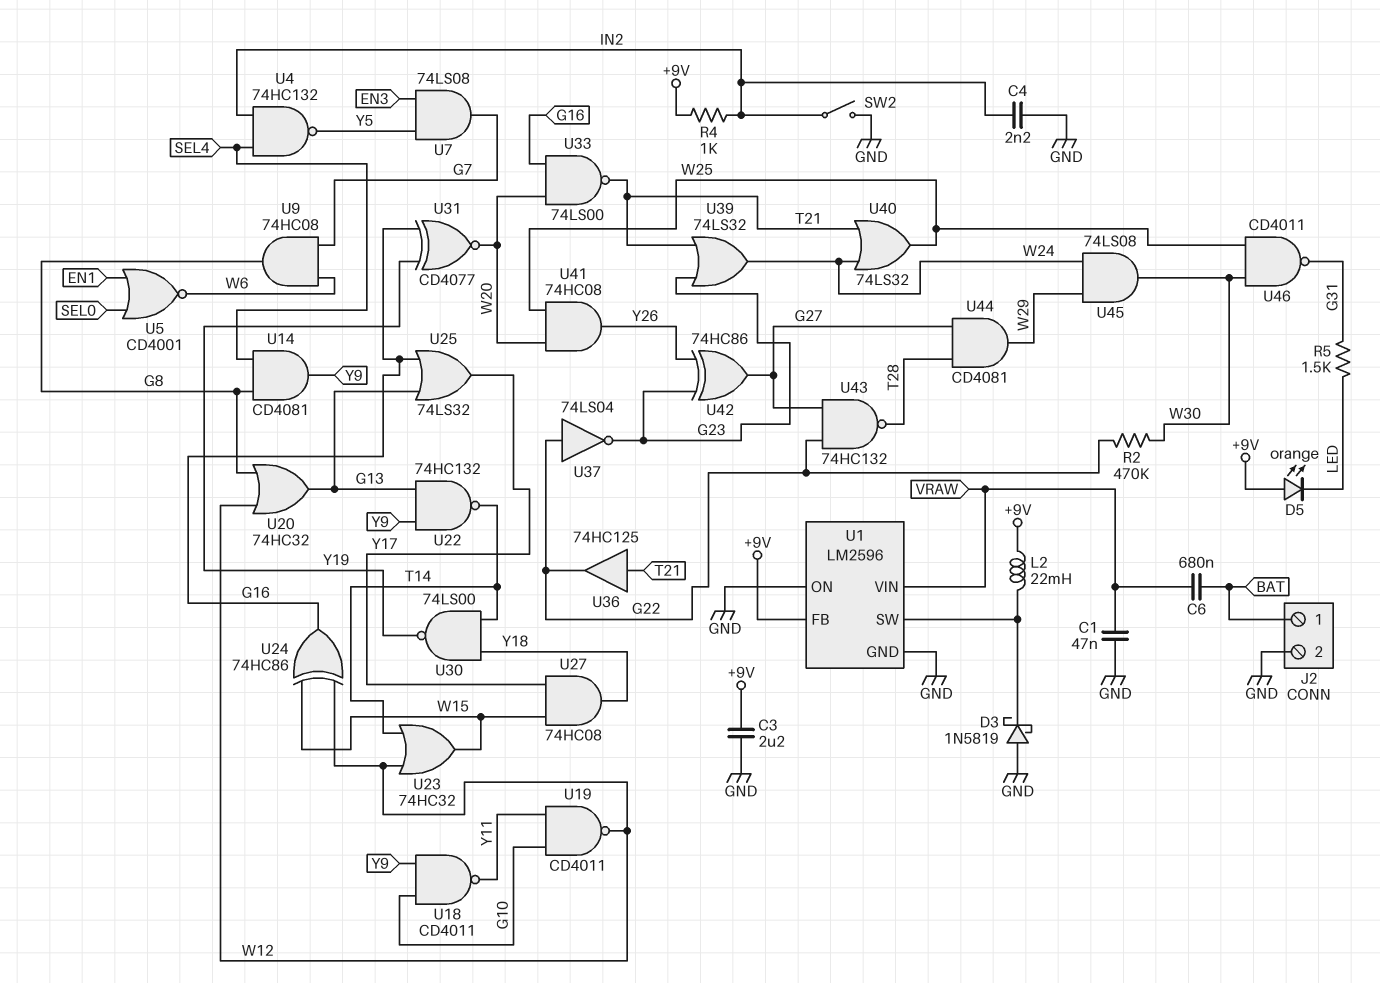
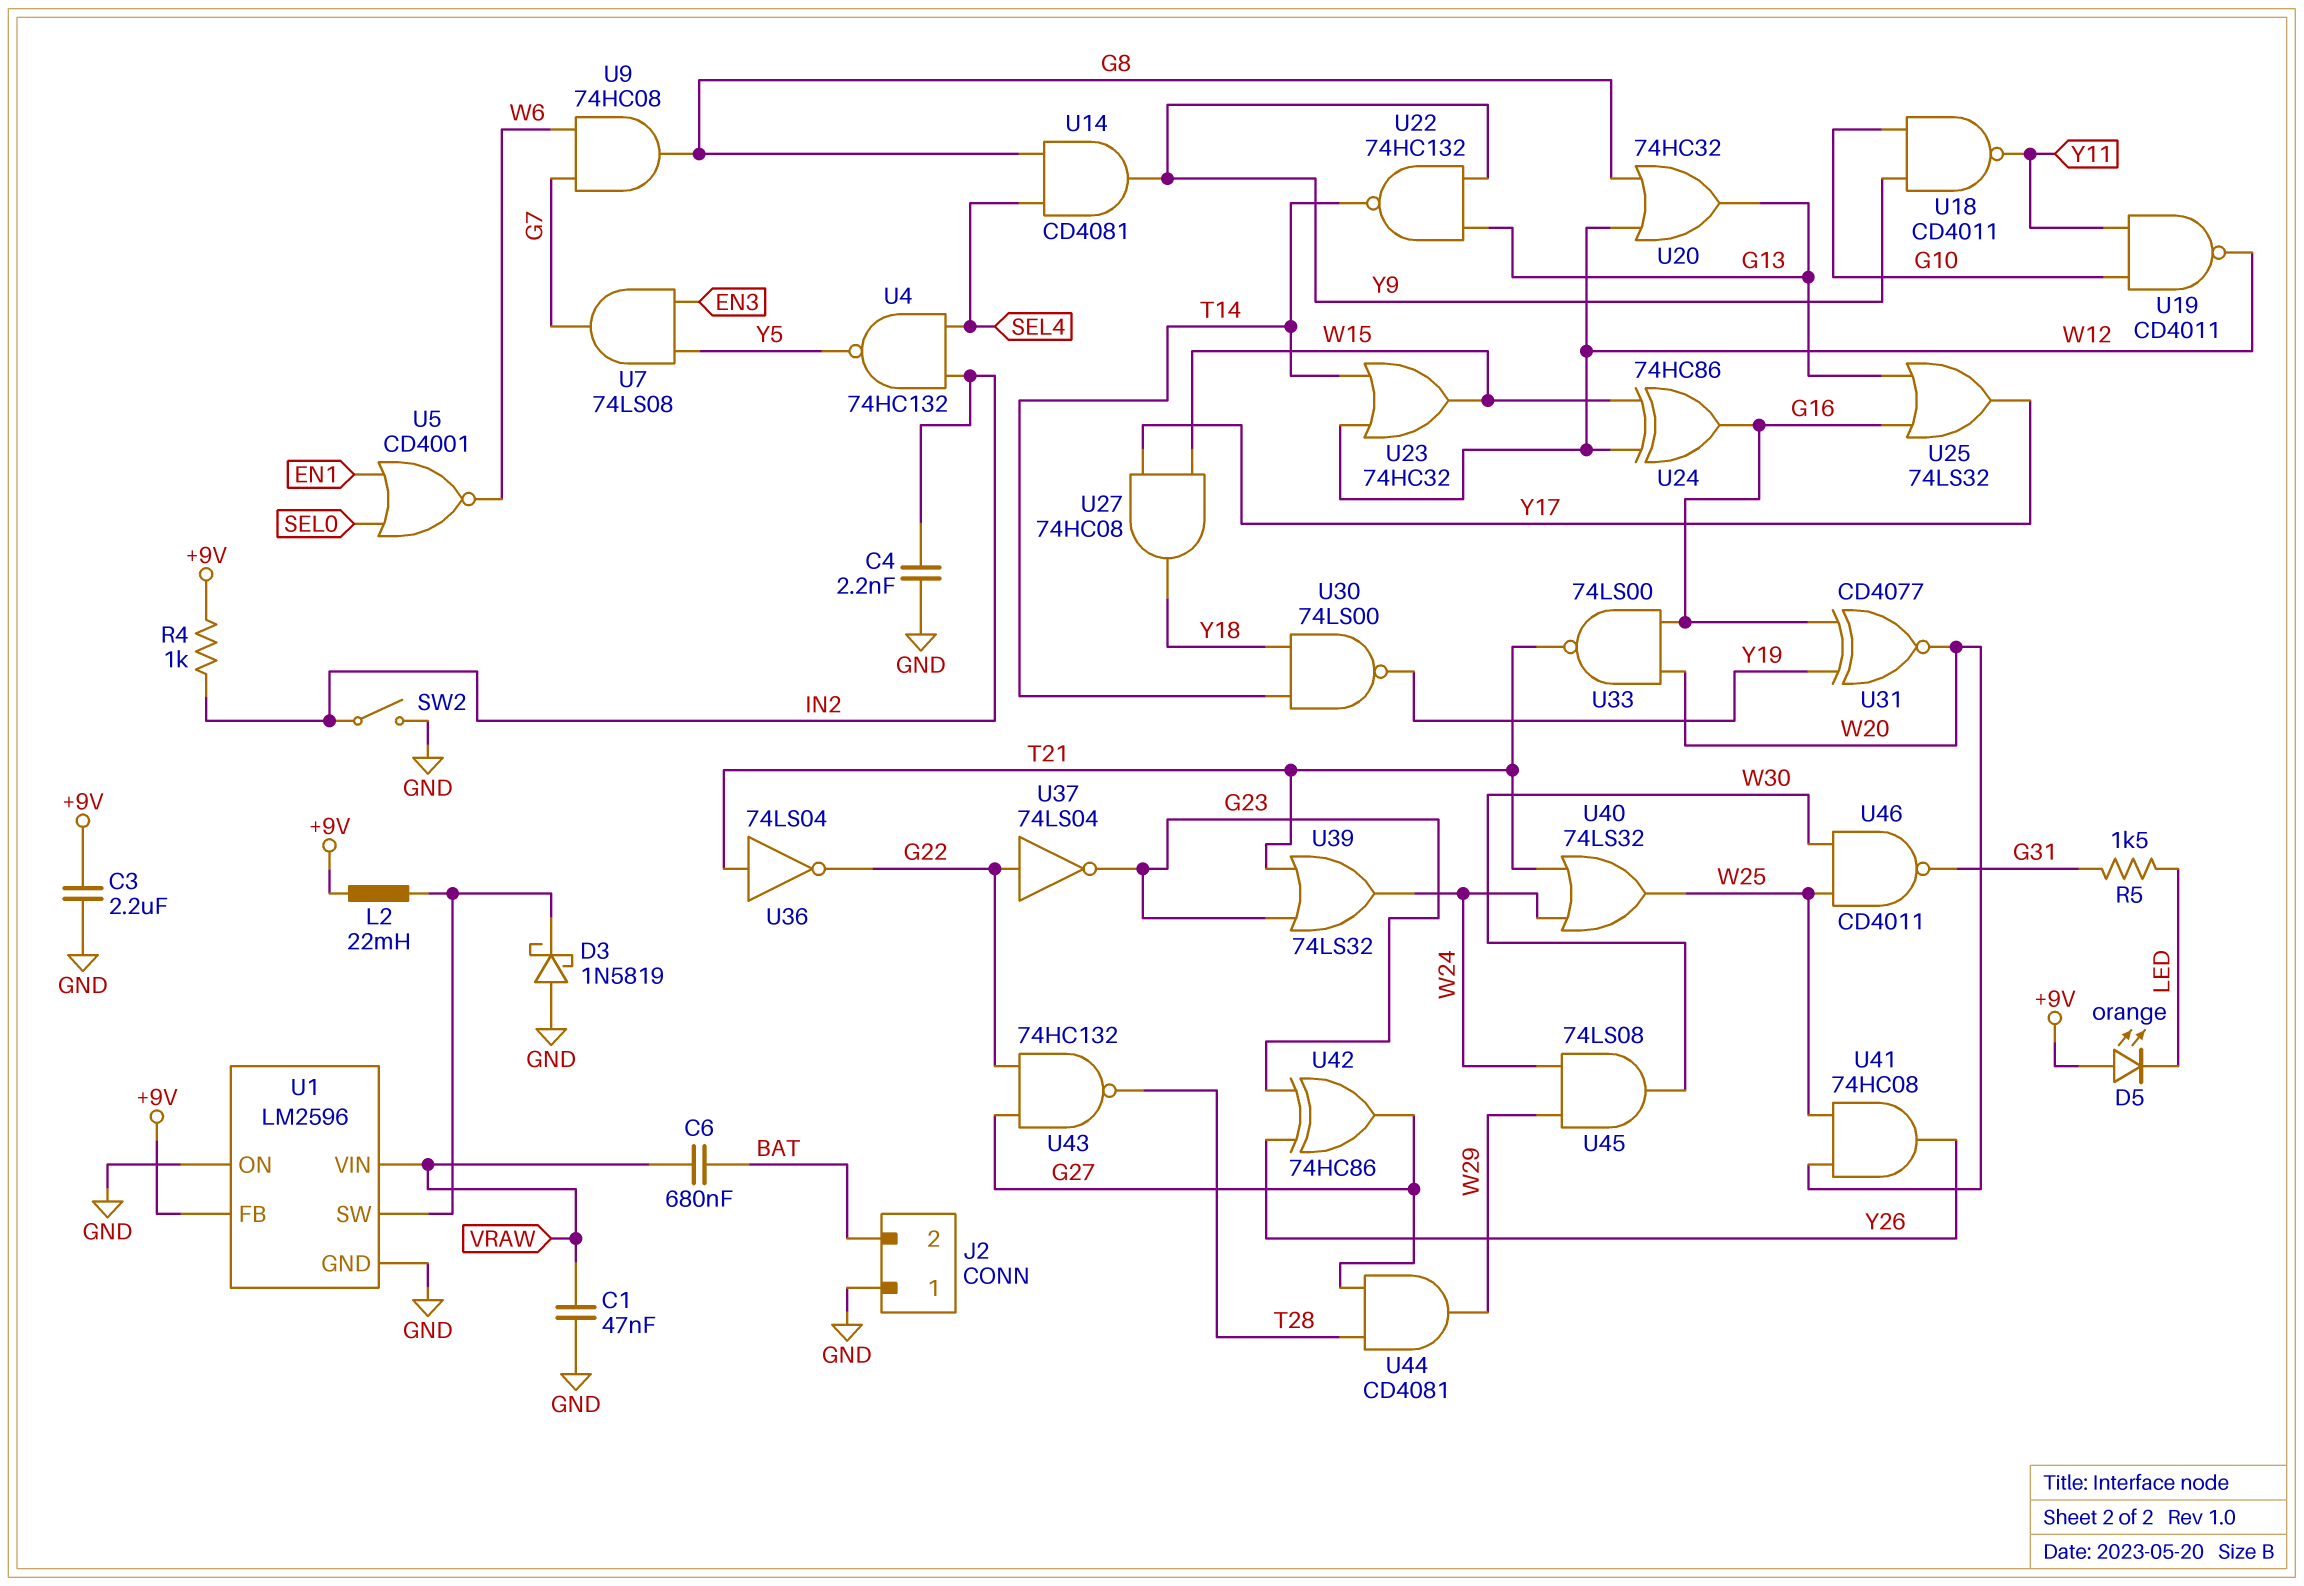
J2 pin 1: BAT -> GND
J2 pin 2: GND -> BAT
R2: 470k (G22, W30) -> none
U36: buffer 74HC125 (in T21, out G22) -> NOT 74LS04 (in T21, out G22)

